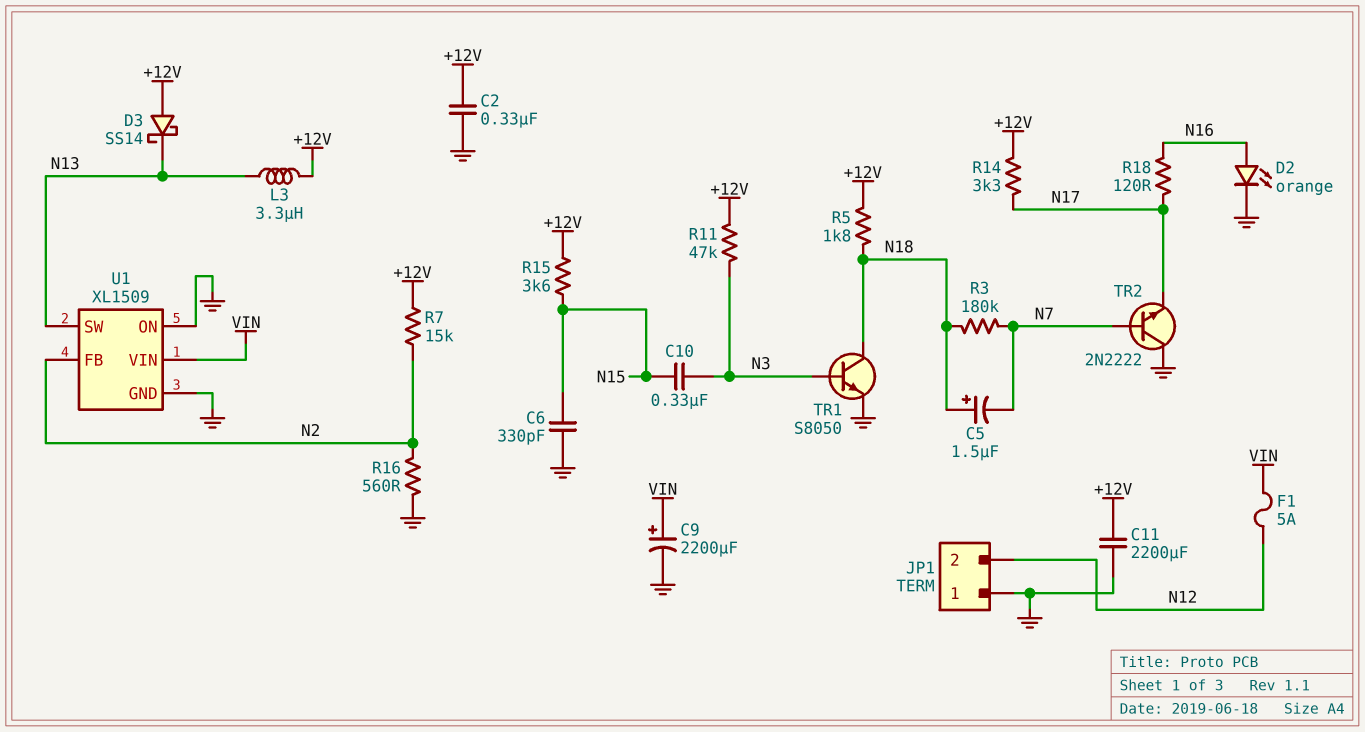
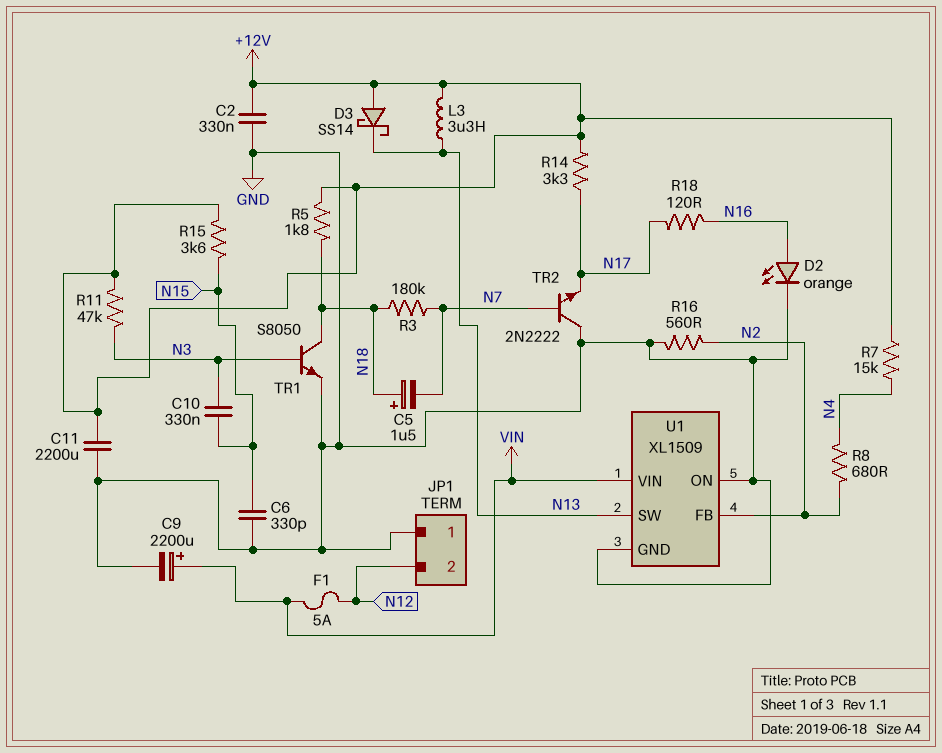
R7: 15k (+12V, N2) -> 15k (+12V, N4)
R8: none -> 680 (N2, N4)

